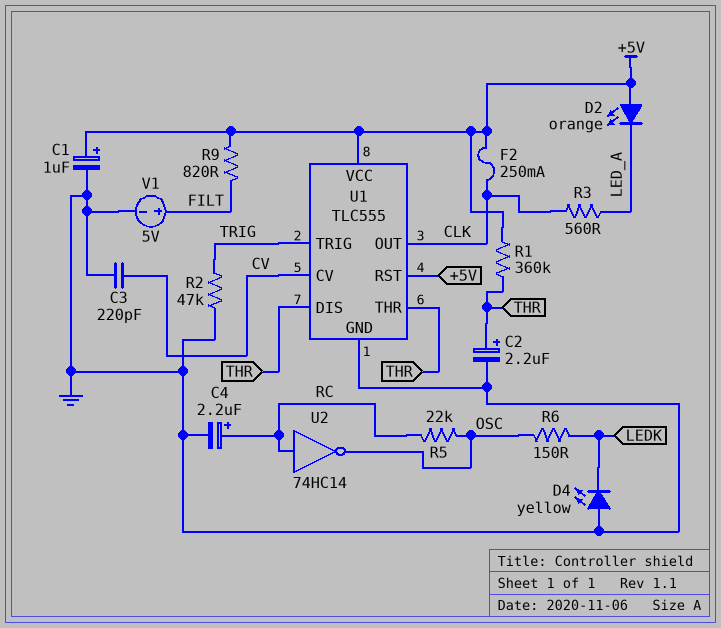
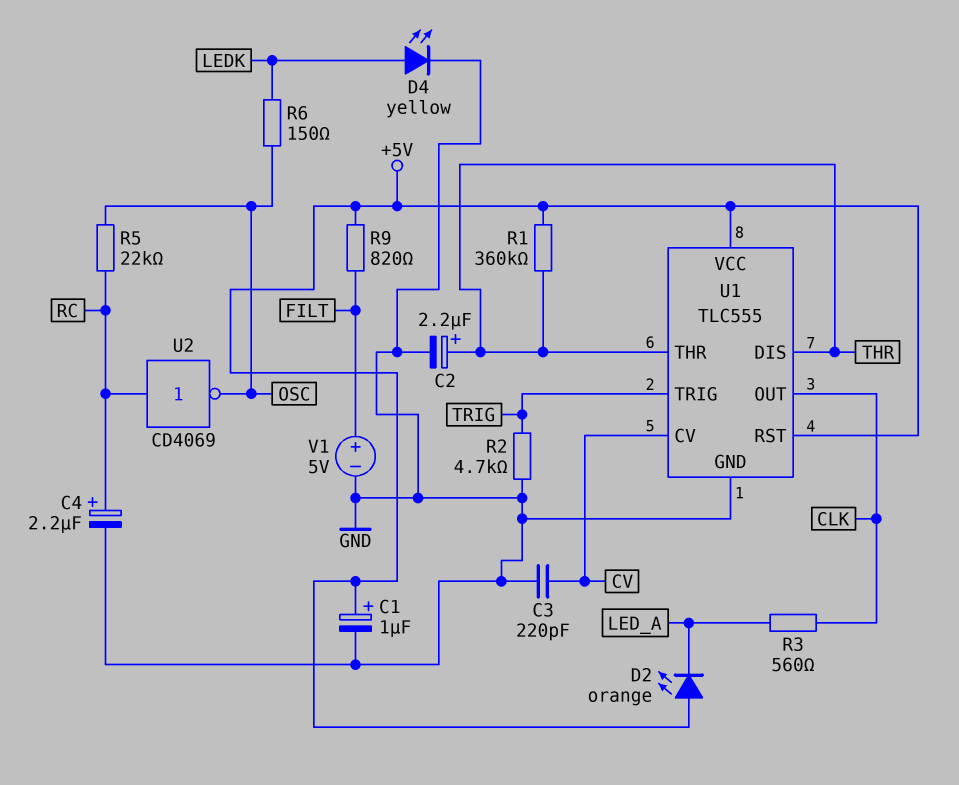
D4: LED yellow (A GND, K LEDK) -> LED yellow (A LEDK, K GND)
F2: 250mA (+5V, CLK) -> none
R2: 47k (GND, TRIG) -> 4.7k (GND, TRIG)
U2: NOT 74HC14 (in RC, out OSC) -> NOT CD4069 (in RC, out OSC)

